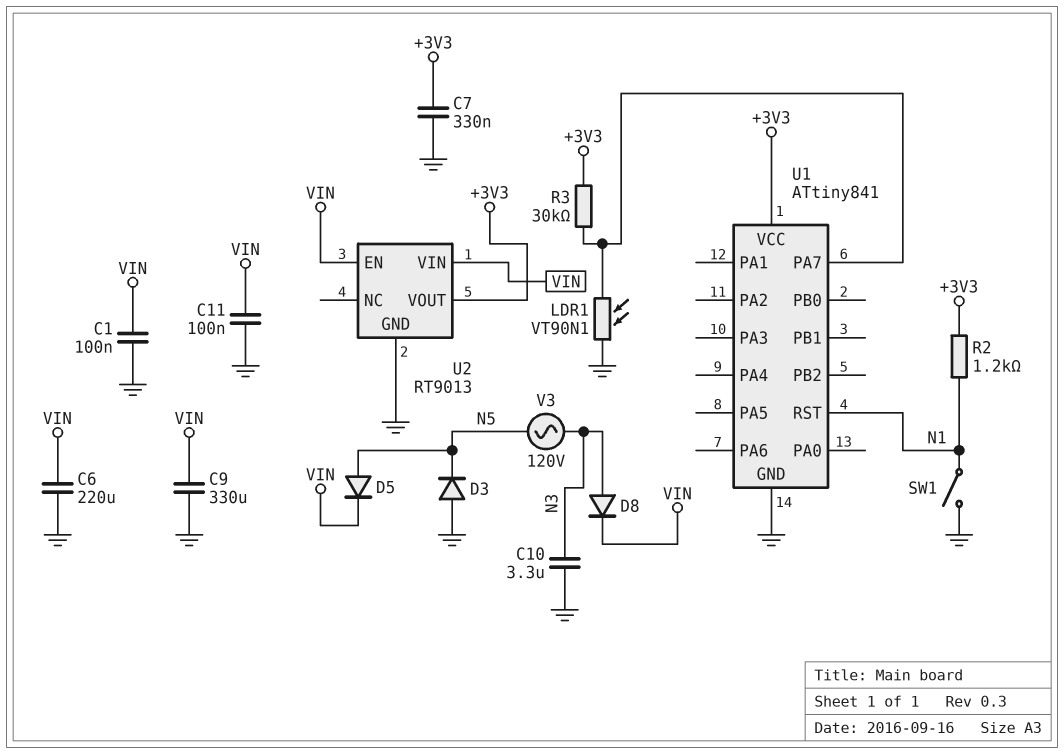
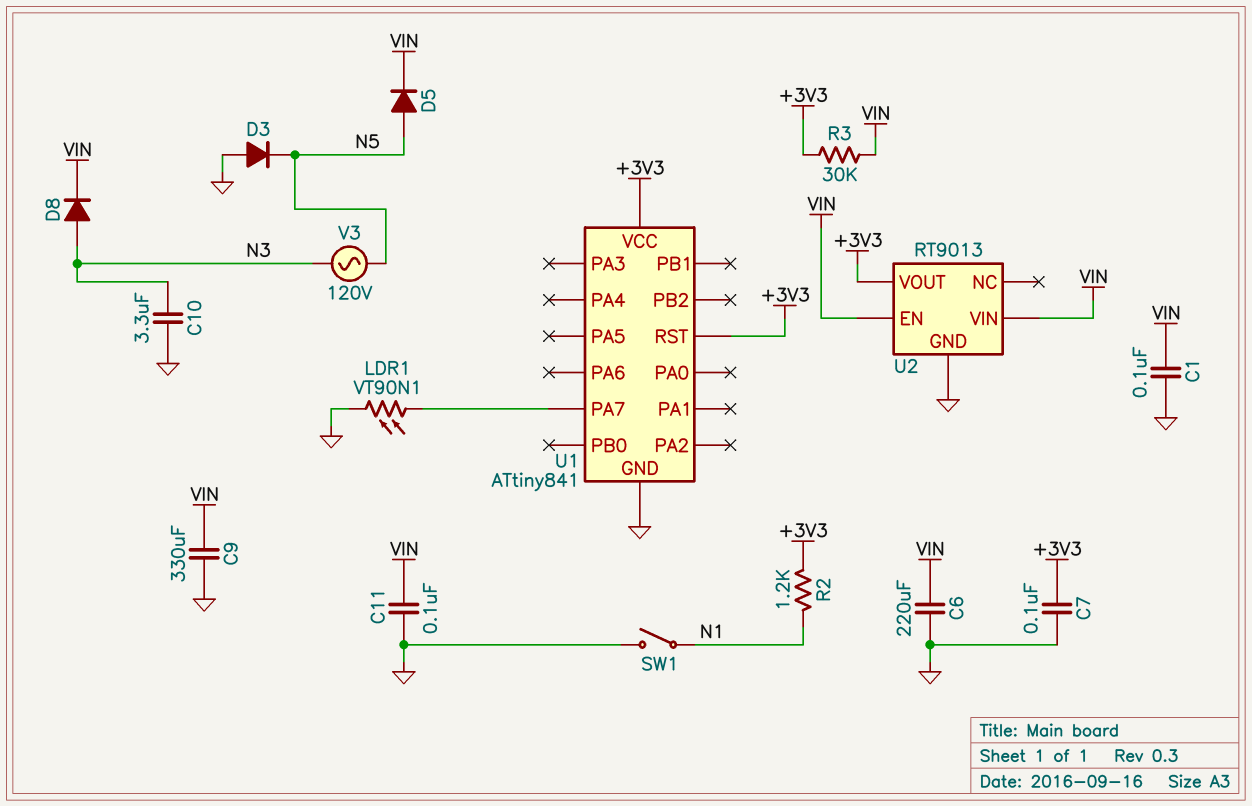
C7: 330nF (+3V3, GND) -> 100nF (+3V3, GND)
R3: 30k (+3V3, U1/PA7) -> 30k (+3V3, VIN)
U1 pin RST: N1 -> +3V3

